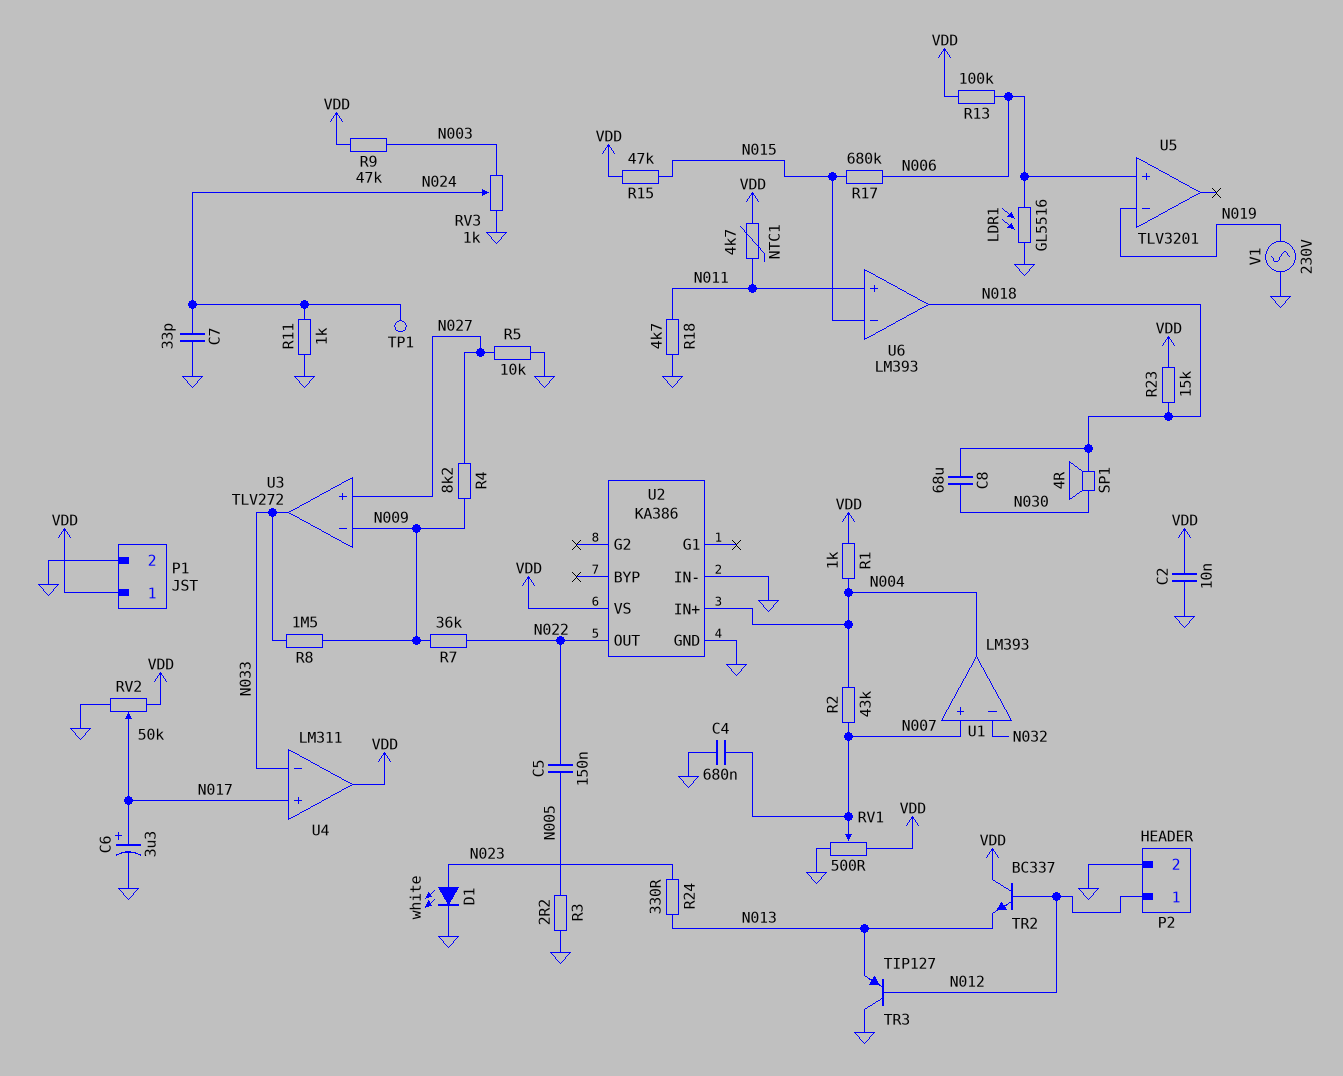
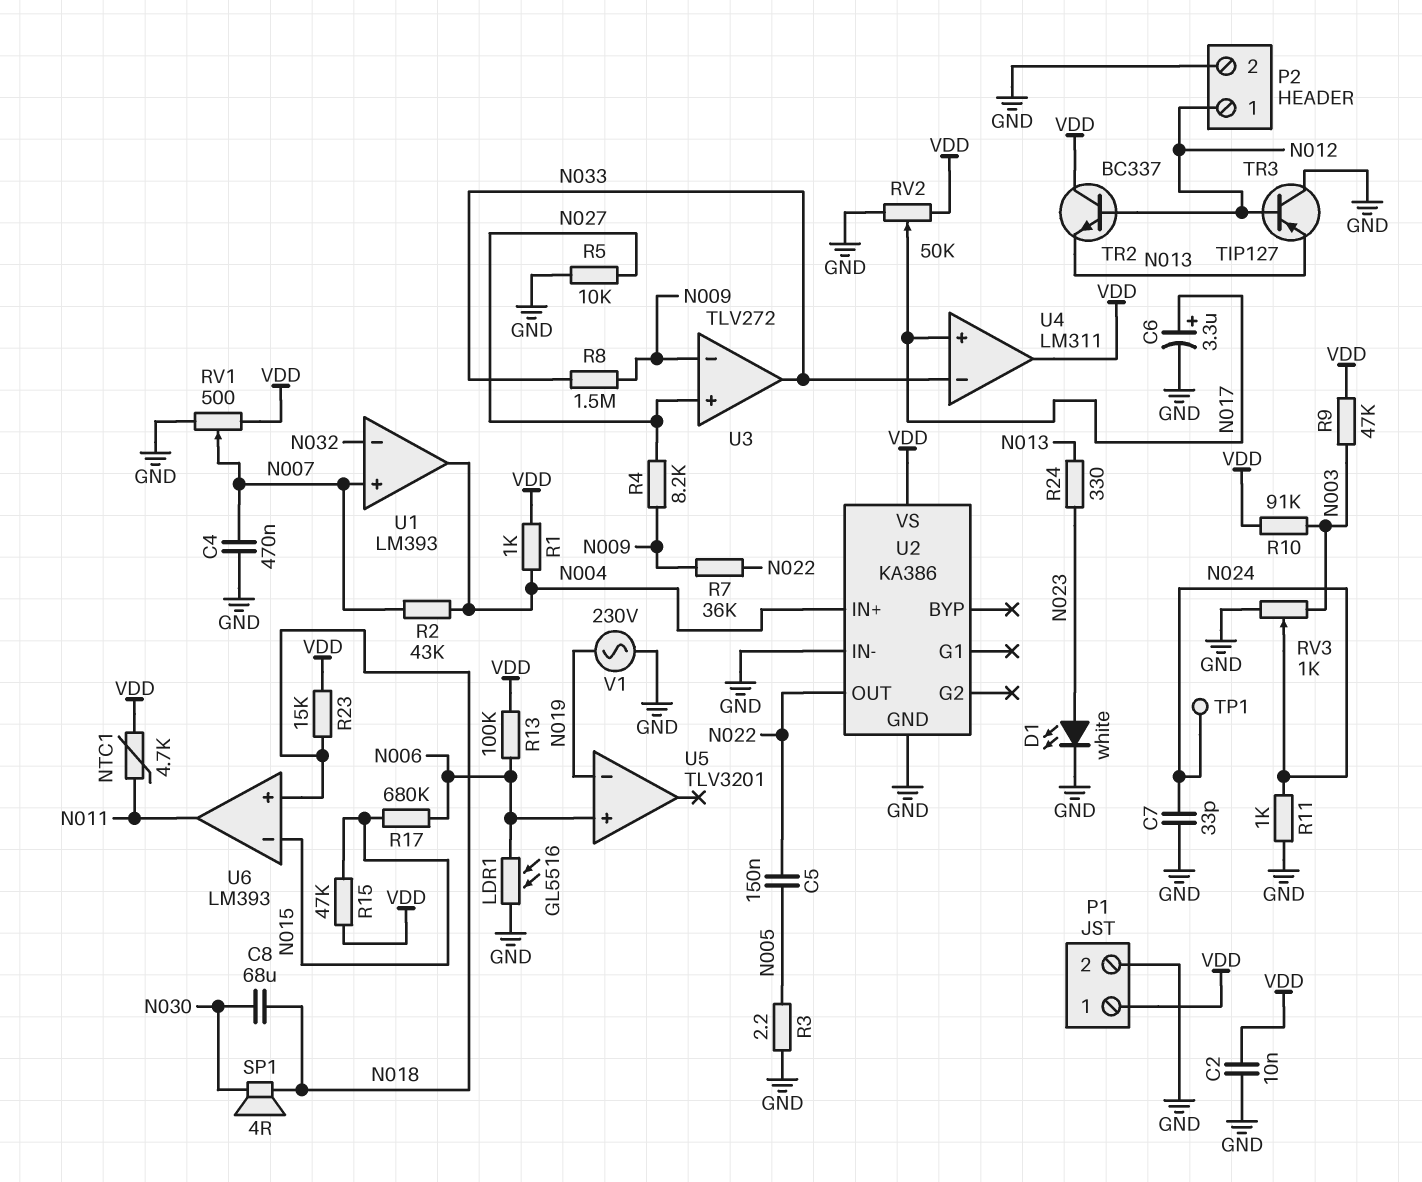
C4: 680nF (GND, N007) -> 470nF (GND, N007)
R10: none -> 91k (N003, VDD)
R18: 4.7k (GND, N011) -> none
U6 pin in+: N011 -> N018
U6 pin out: N018 -> N011

